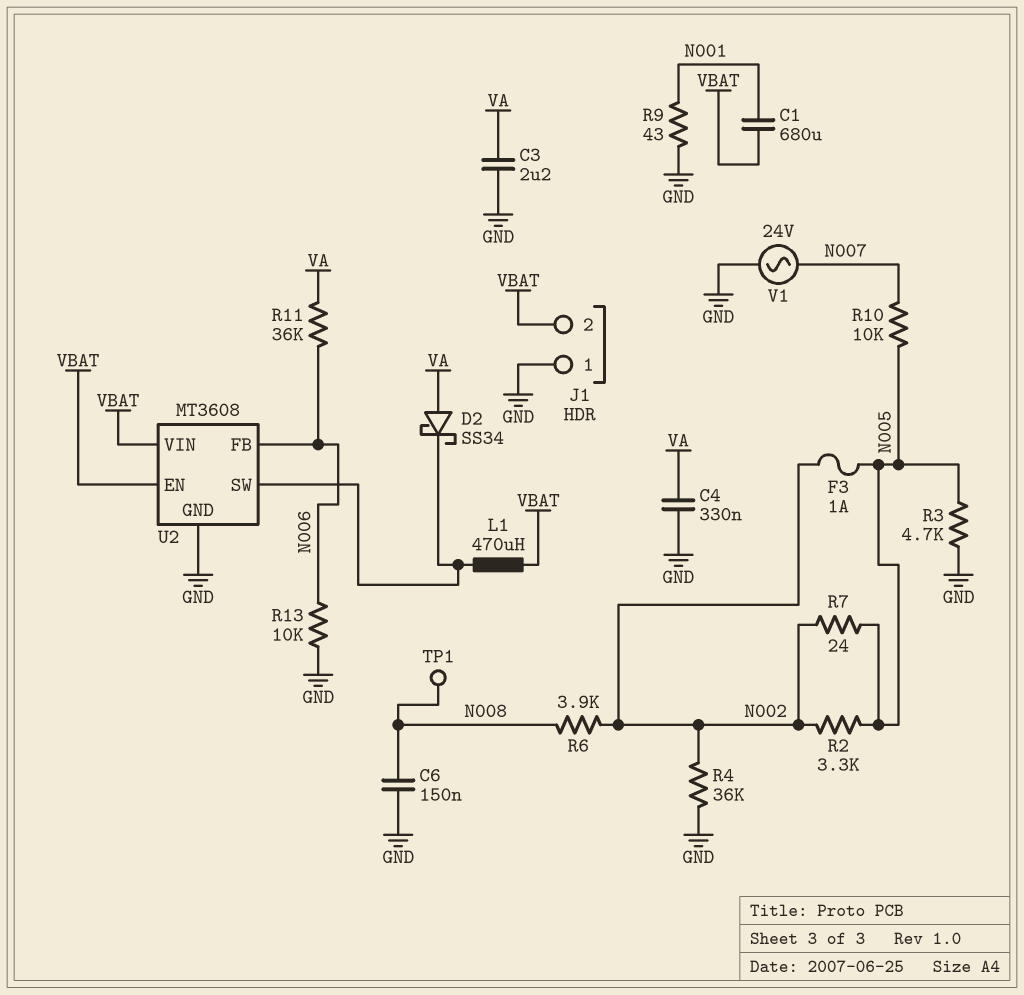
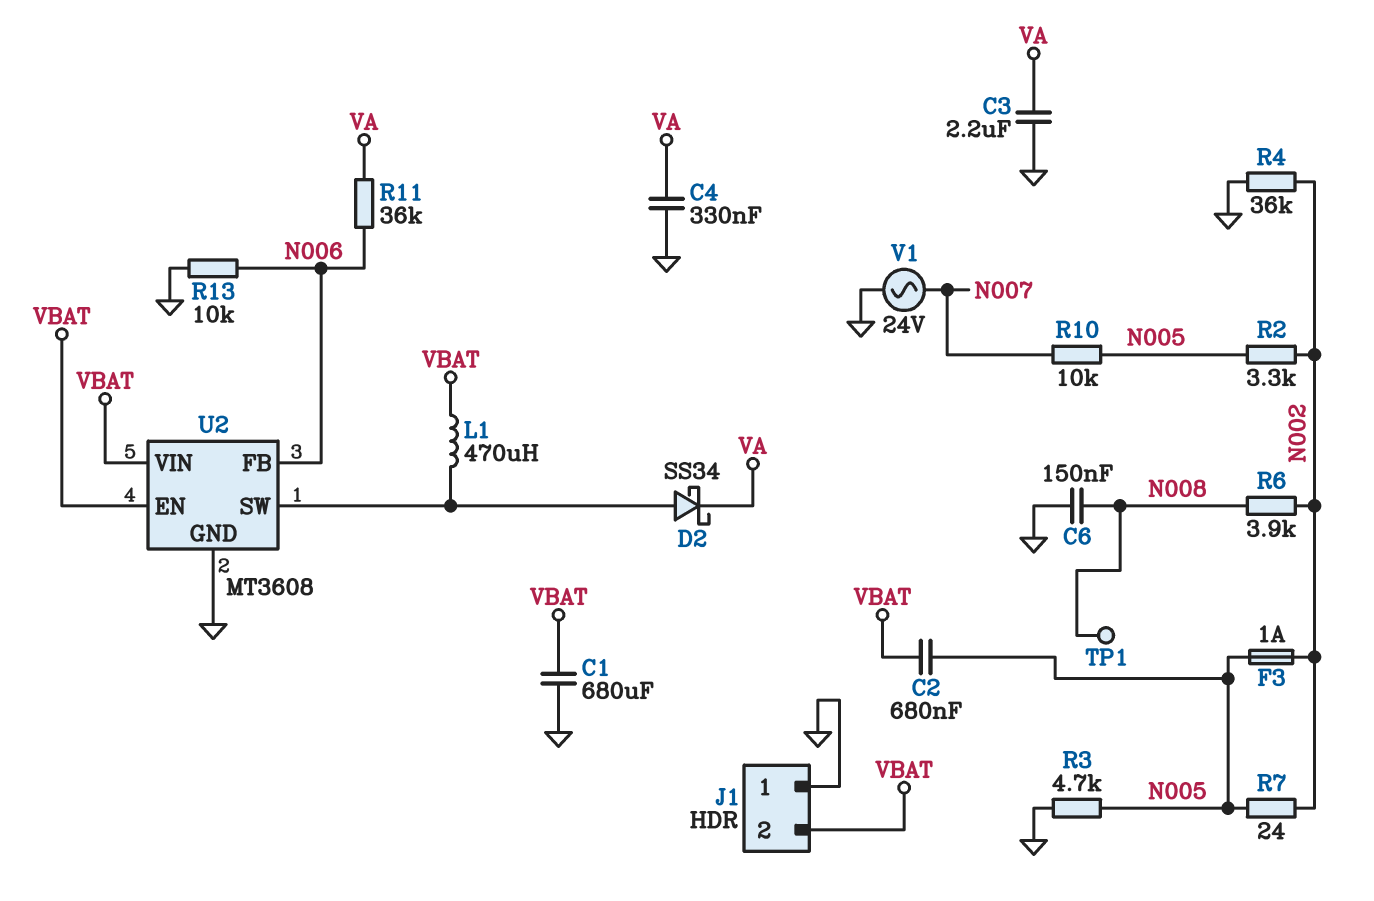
C1: 680uF (N001, VBAT) -> 680uF (GND, VBAT)
C2: none -> 680nF (N005, VBAT)
D2: schottky SS34 (A VA, K U2/SW) -> schottky SS34 (A U2/SW, K VA)
R9: 43 (GND, N001) -> none

